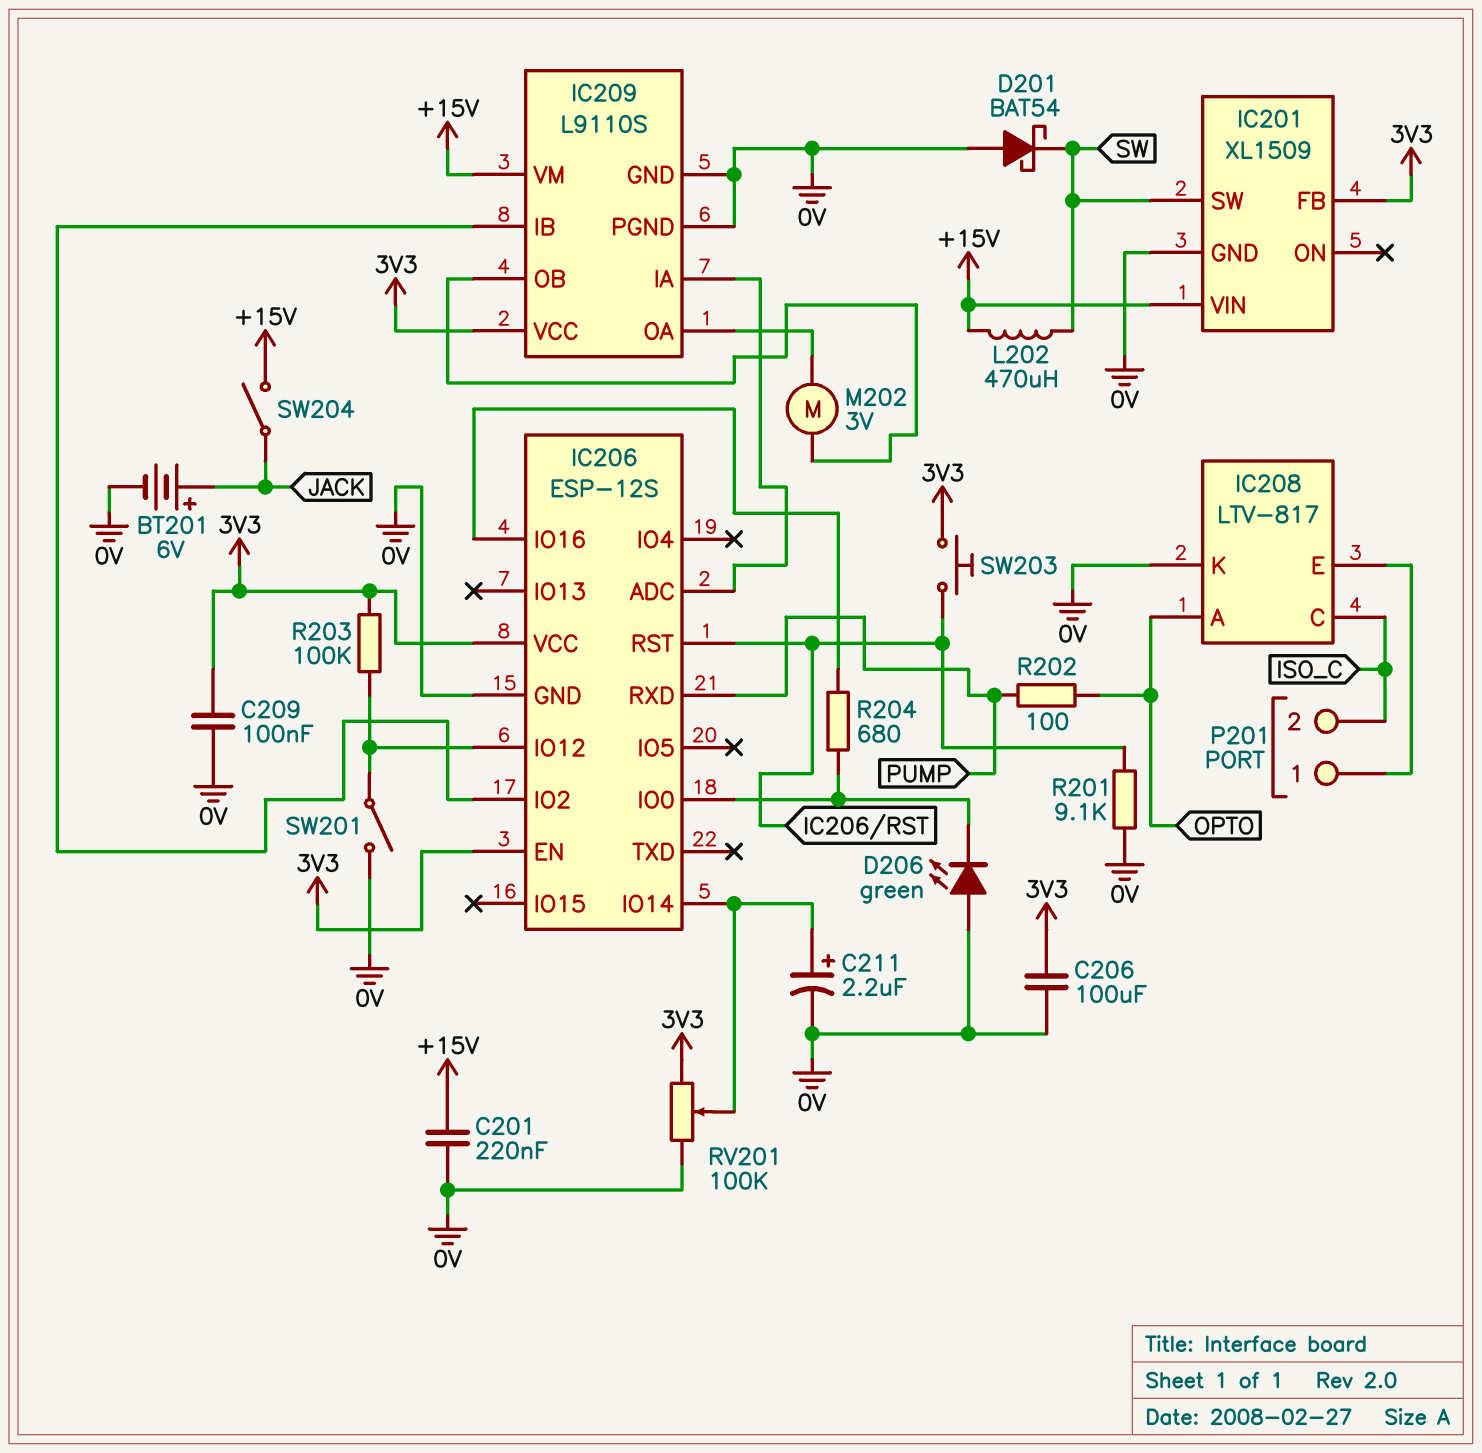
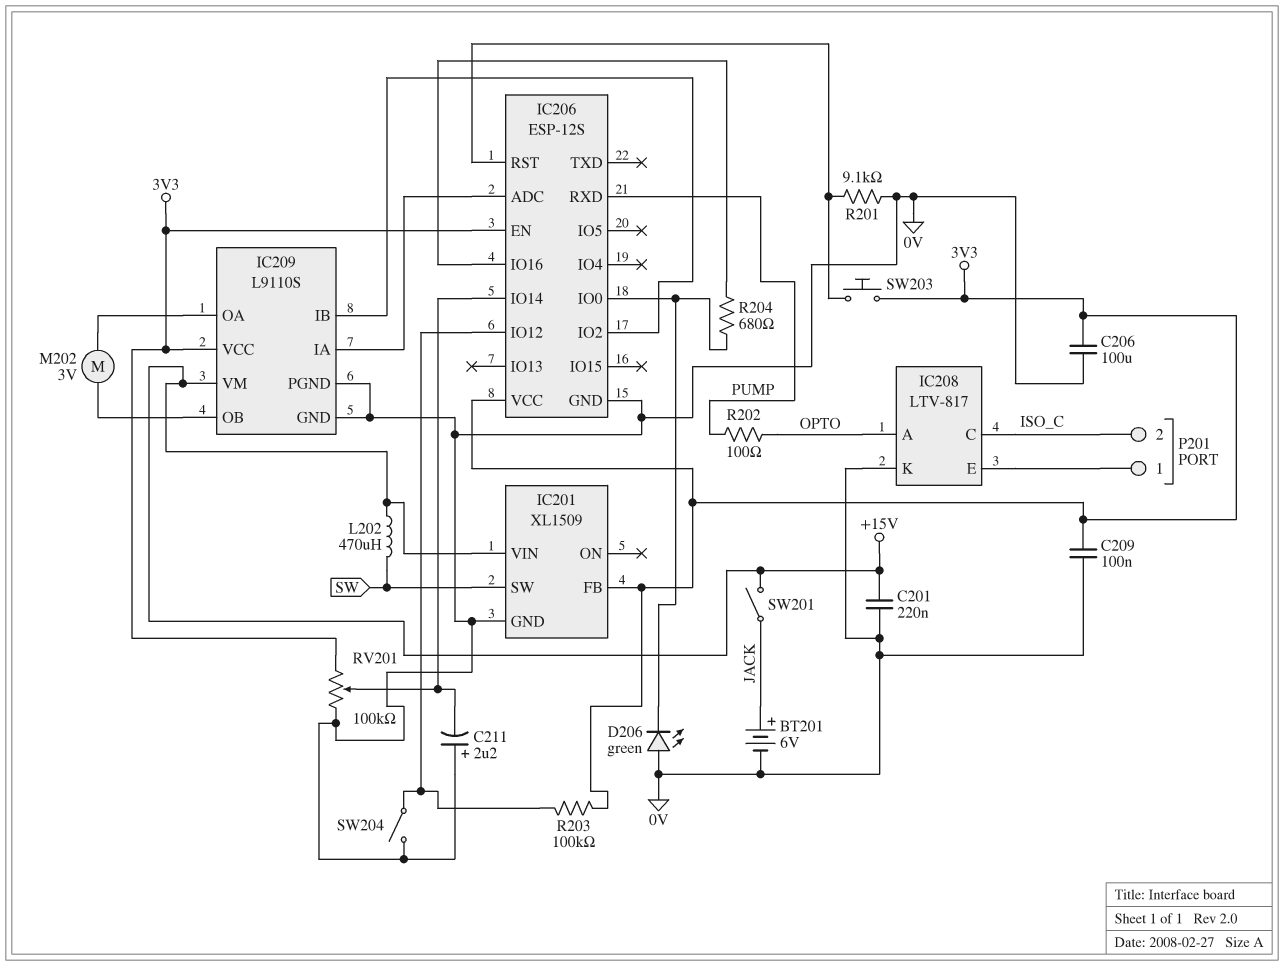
C211: 2.2uF (plus IC206/IO14, minus 0V) -> 2.2uF (plus 0V, minus IC206/IO14)
D201: schottky BAT54 (A 0V, K SW) -> none
SW201: switch (0V, IC206/IO12) -> switch (+15V, JACK)
SW204: switch (+15V, JACK) -> switch (0V, IC206/IO12)

